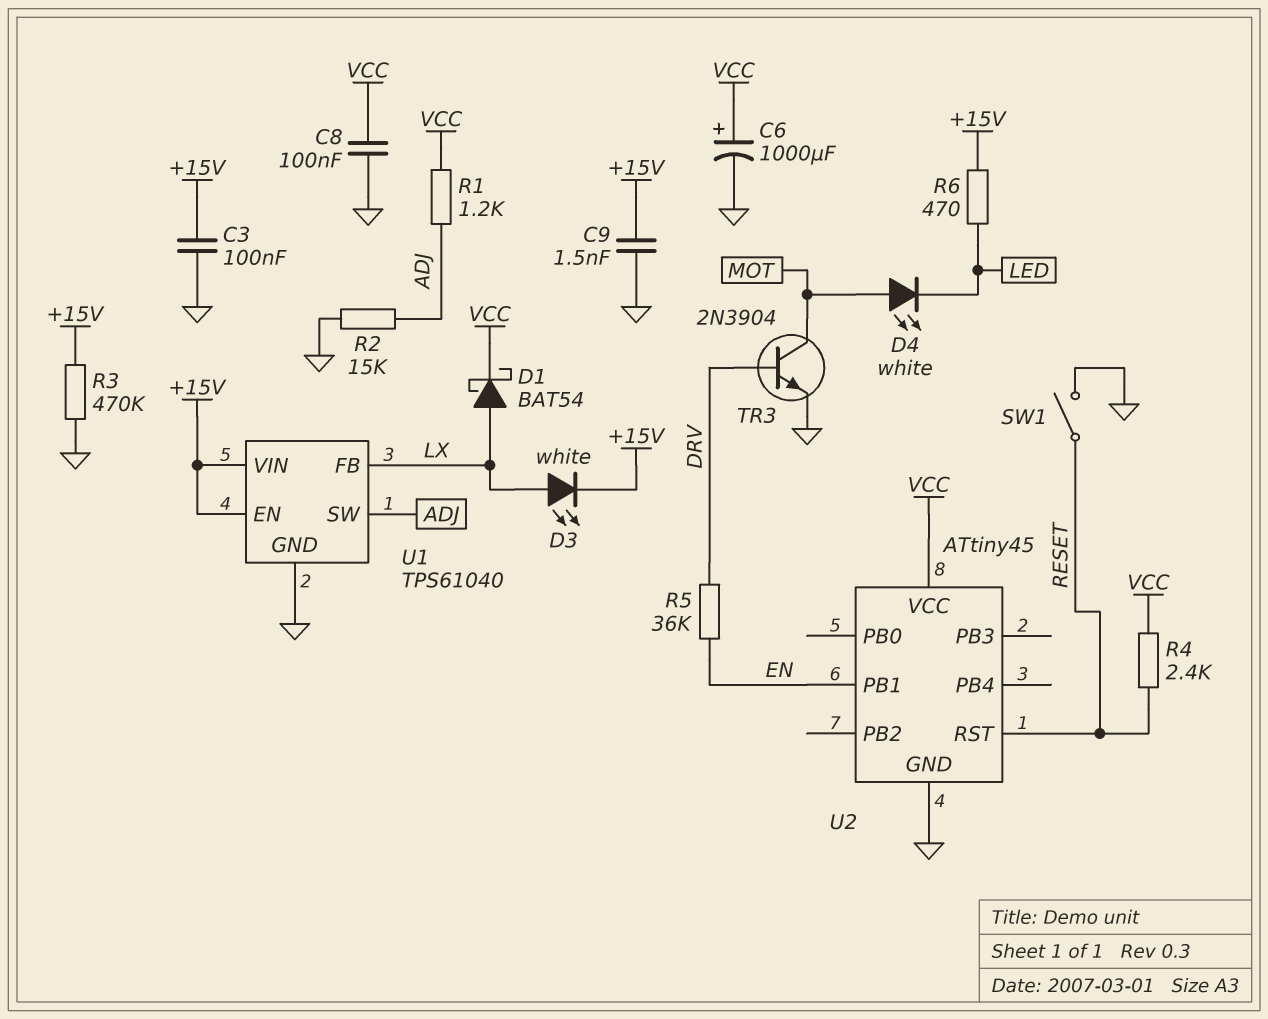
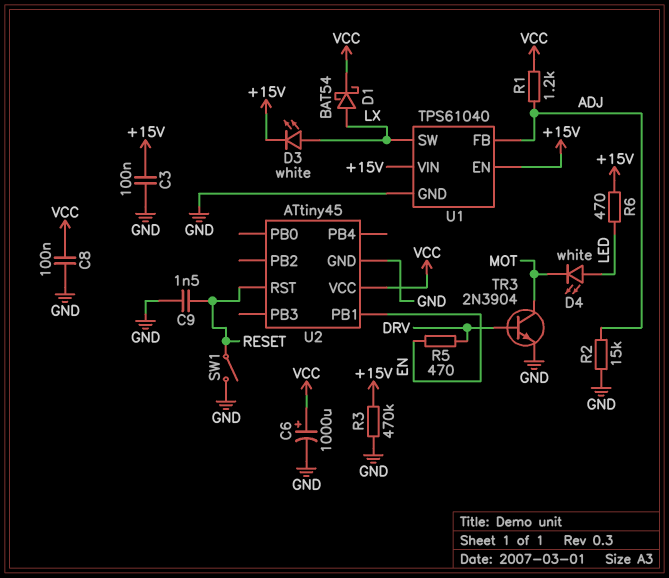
C9: 1.5nF (+15V, GND) -> 1.5nF (GND, RESET)
D4: LED white (A MOT, K LED) -> LED white (A LED, K MOT)
R4: 2.4k (RESET, VCC) -> none
R5: 36k (DRV, EN) -> 470 (DRV, EN)
U1 pin FB: LX -> ADJ
U1 pin SW: ADJ -> LX

